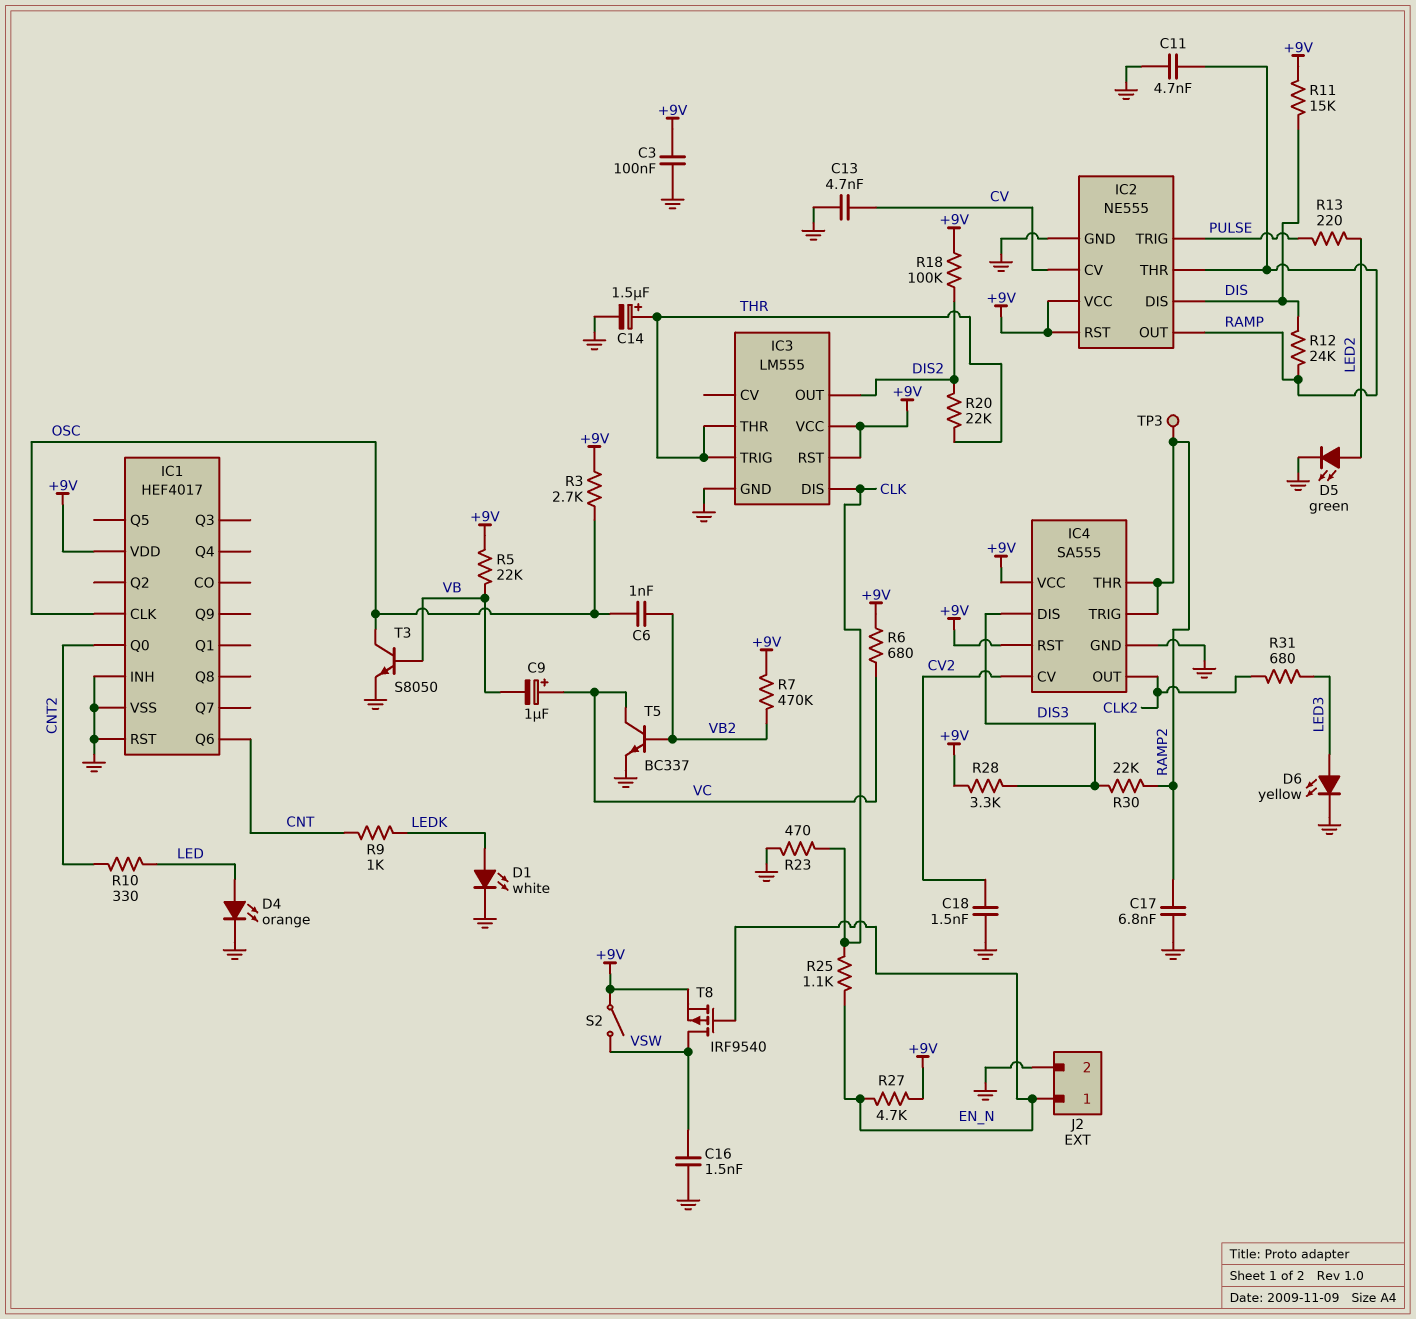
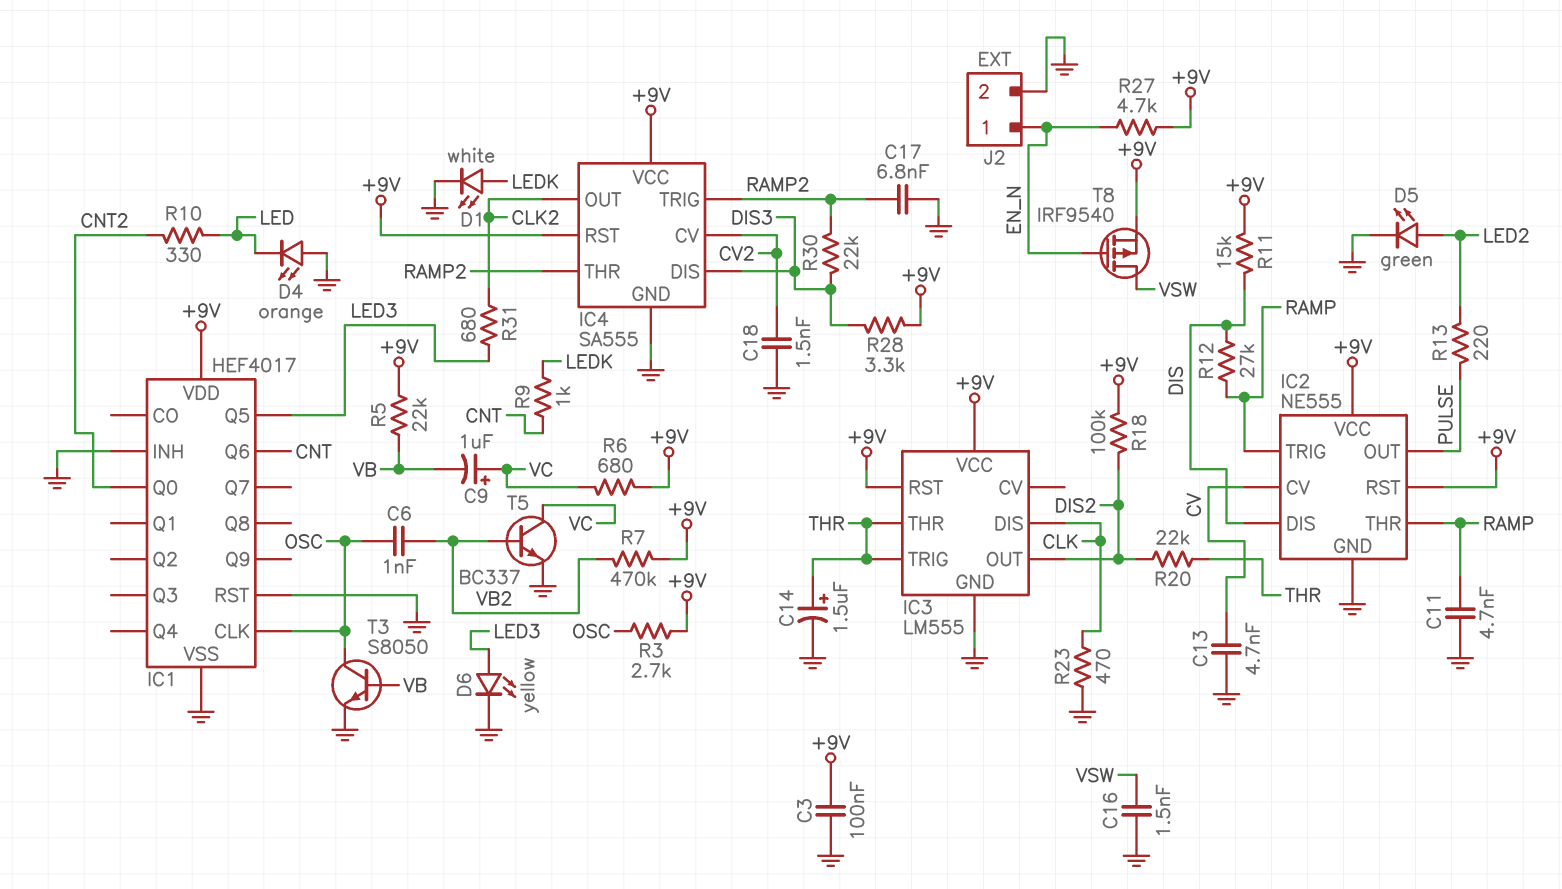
D4: LED orange (A LED, K GND) -> LED orange (A GND, K LED)
IC1 pin Q5: none -> LED3
IC2 pin OUT: RAMP -> PULSE
IC2 pin TRIG: PULSE -> RAMP
R12: 24k (DIS, RAMP) -> 27k (DIS, RAMP)
R25: 1.1k (CLK, EN_N) -> none
S2: switch (+9V, VSW) -> none
TP3: test point (RAMP2) -> none

